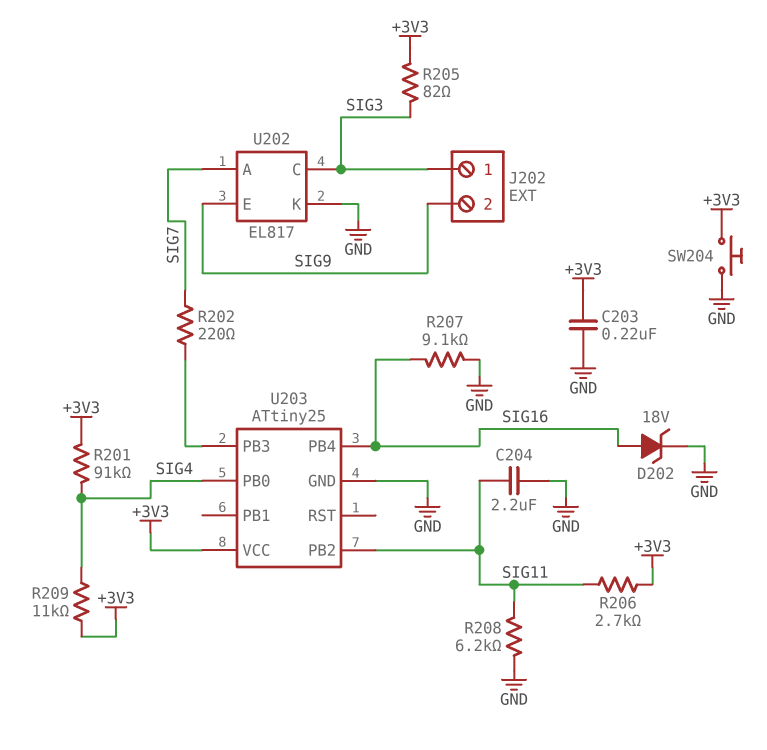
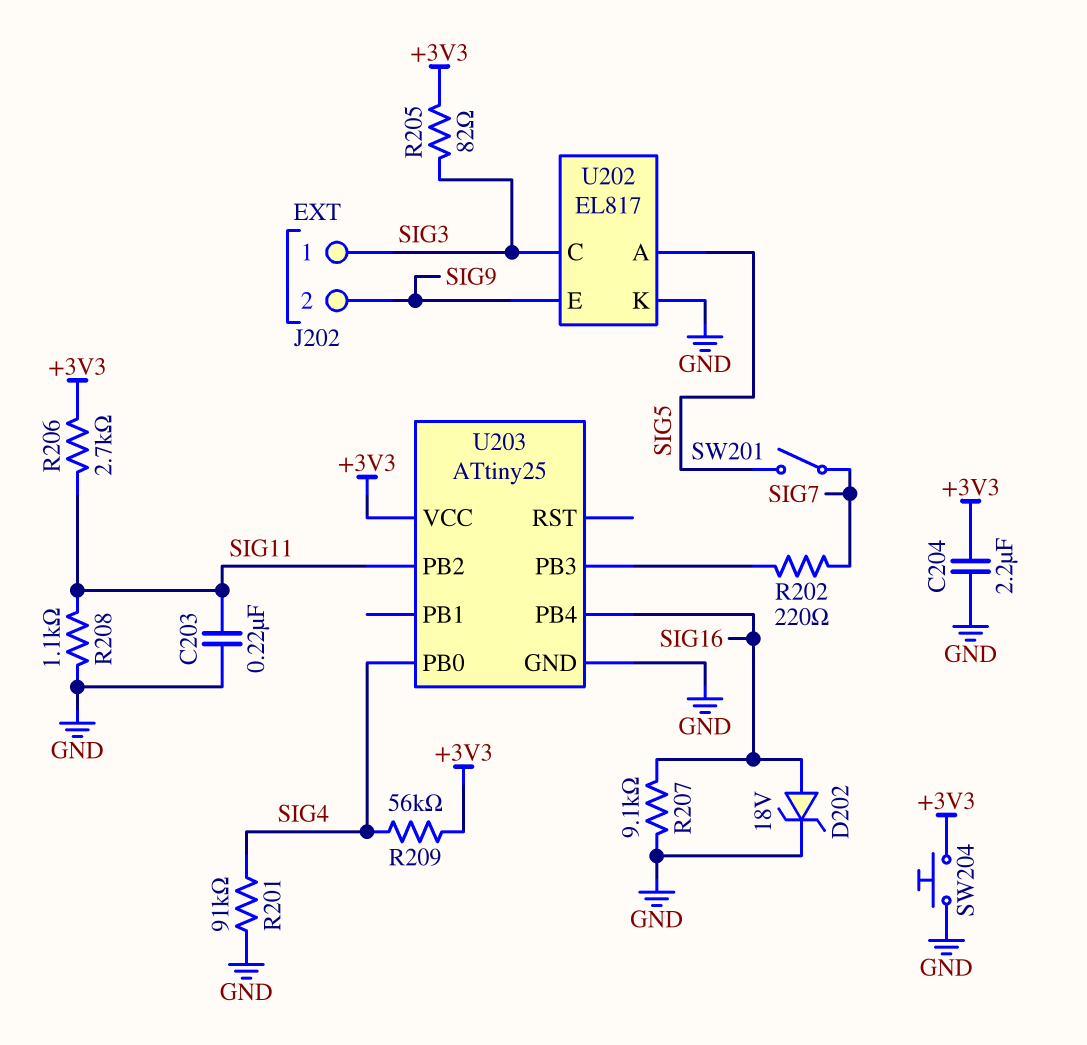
C203: 220nF (+3V3, GND) -> 220nF (GND, SIG11)
C204: 2.2uF (GND, SIG11) -> 2.2uF (+3V3, GND)
R201: 91k (+3V3, SIG4) -> 91k (GND, SIG4)
R208: 6.2k (GND, SIG11) -> 1.1k (GND, SIG11)
R209: 11k (+3V3, SIG4) -> 56k (+3V3, SIG4)
SW201: none -> switch (SIG5, SIG7)
U202 pin A: SIG7 -> SIG5

